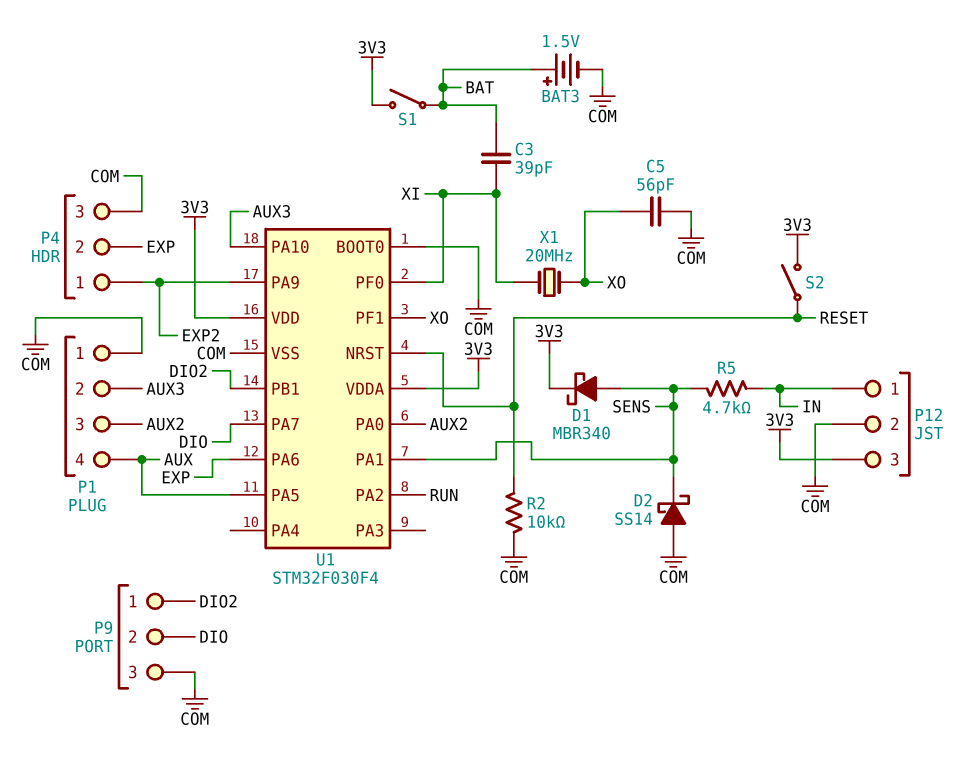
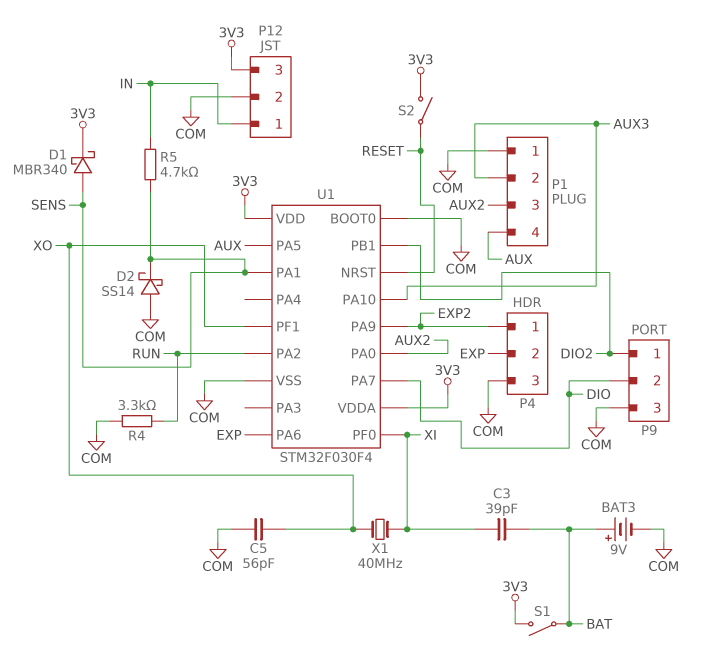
BAT3: 1.5V (plus BAT, minus COM) -> 9V (plus BAT, minus COM)
R2: 10k (COM, RESET) -> none
R4: none -> 3.3k (COM, RUN)
X1: 20MHz (XI, XO) -> 40MHz (XI, XO)

